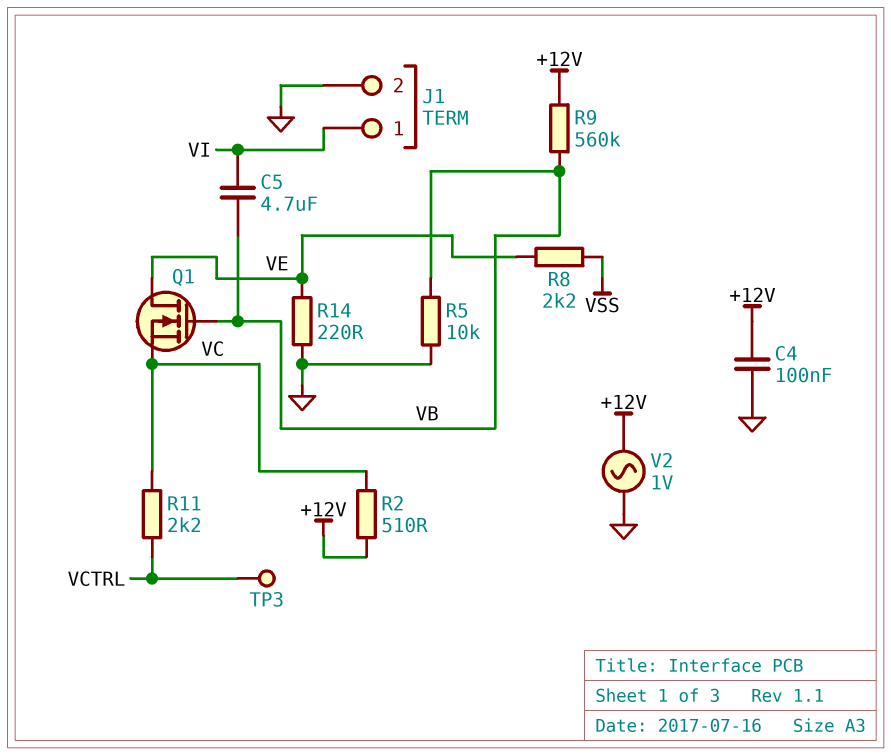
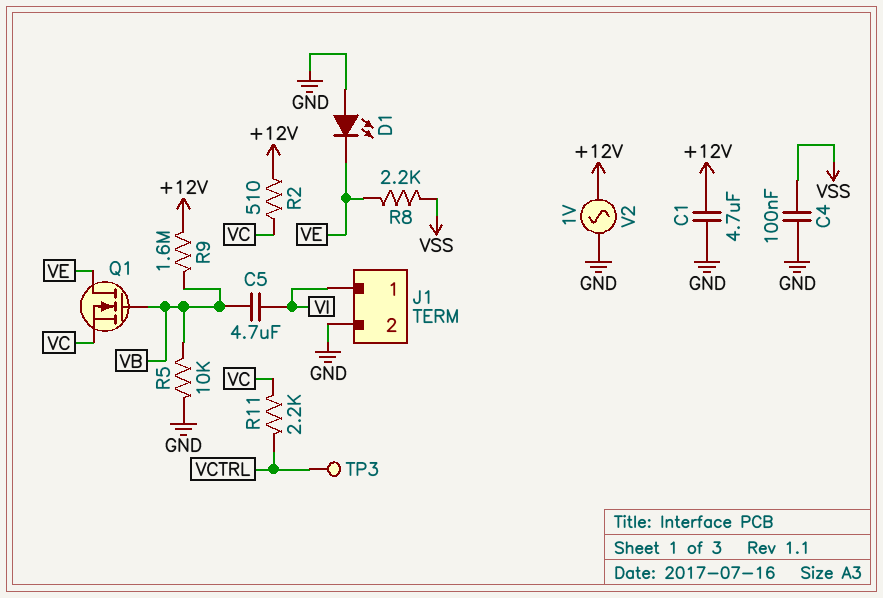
C1: none -> 4.7uF (+12V, GND)
C4: 100nF (+12V, GND) -> 100nF (GND, VSS)
D1: none -> LED (A GND, K VE)
R9: 560k (+12V, VB) -> 1.6M (+12V, VB)
R14: 220 (GND, VE) -> none

